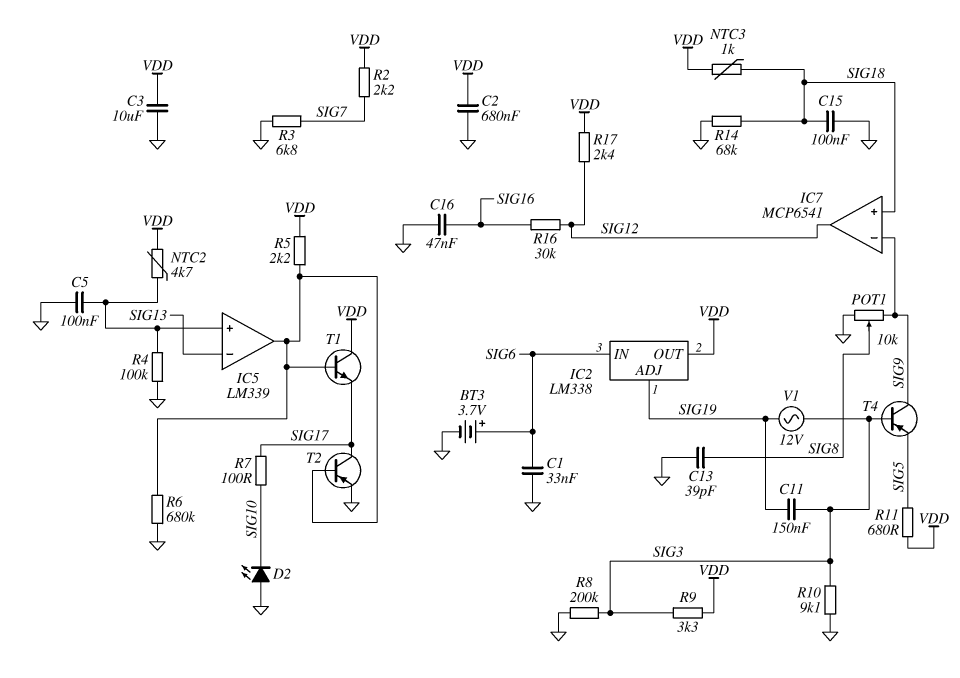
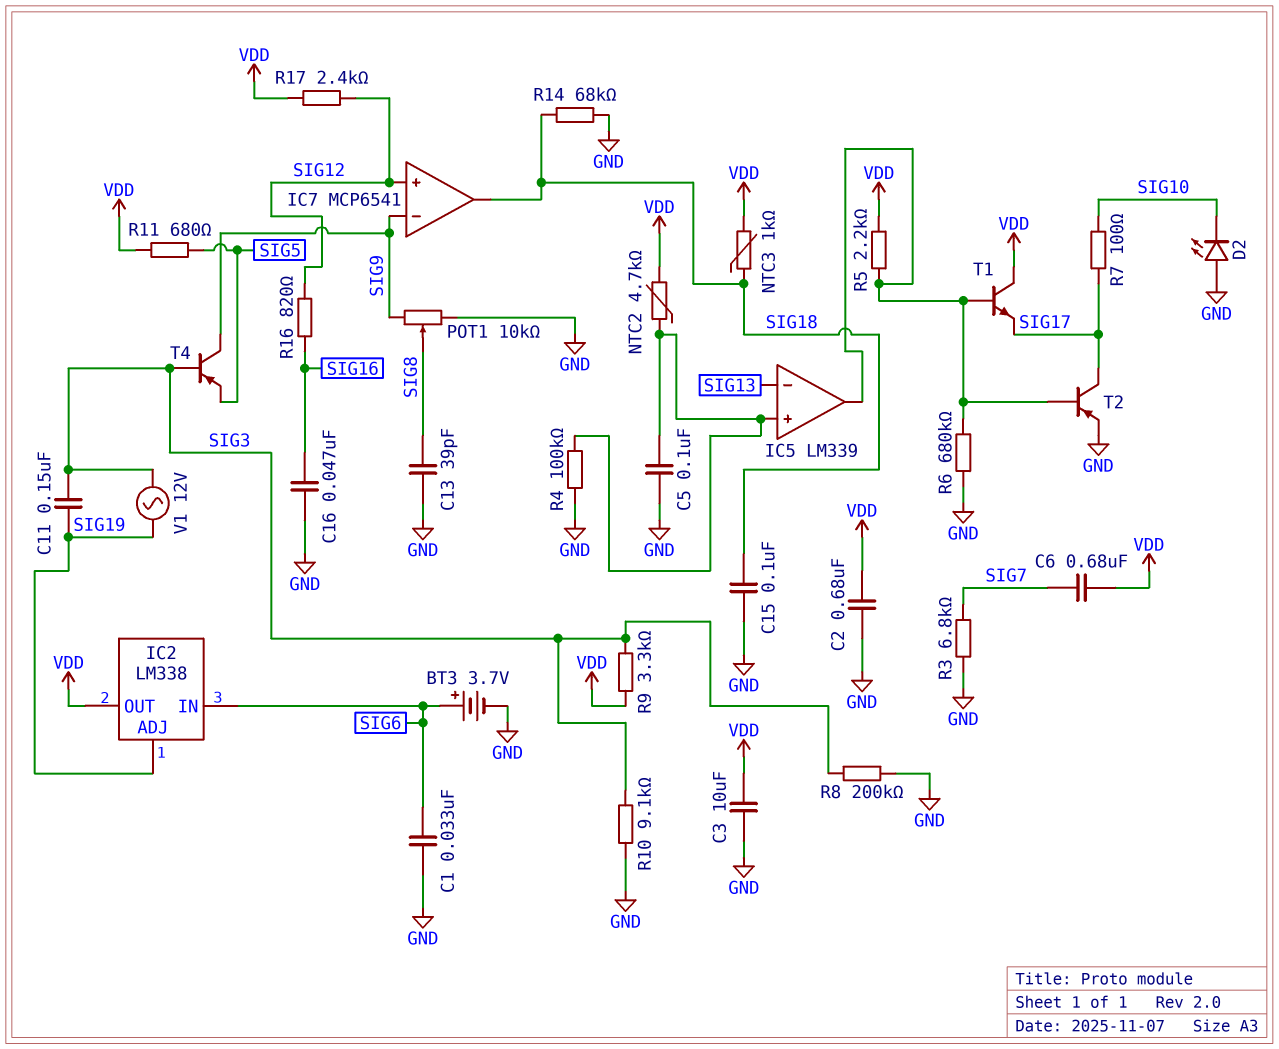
C6: none -> 680nF (SIG7, VDD)
IC7 pin in+: SIG18 -> SIG12
IC7 pin out: SIG12 -> SIG18
R2: 2.2k (SIG7, VDD) -> none
R16: 30k (SIG12, SIG16) -> 820 (SIG12, SIG16)

